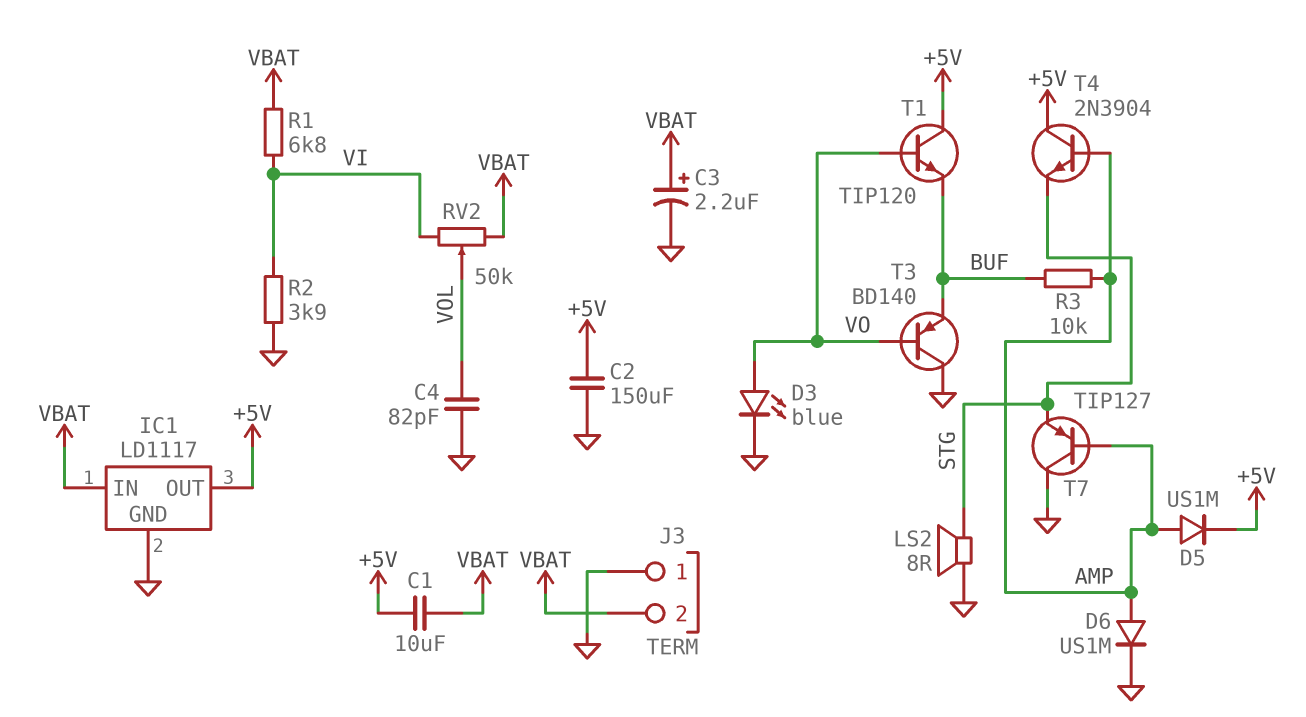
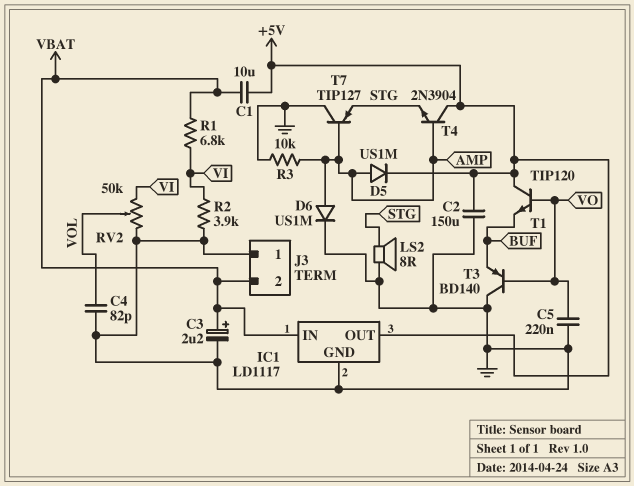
C5: none -> 220nF (GND, VO)
D3: LED blue (A VO, K GND) -> none
R3: 10k (AMP, BUF) -> 10k (AMP, GND)
RV2: 50k (VBAT, VI, wiper VOL) -> 50k (GND, VI, wiper VOL)

